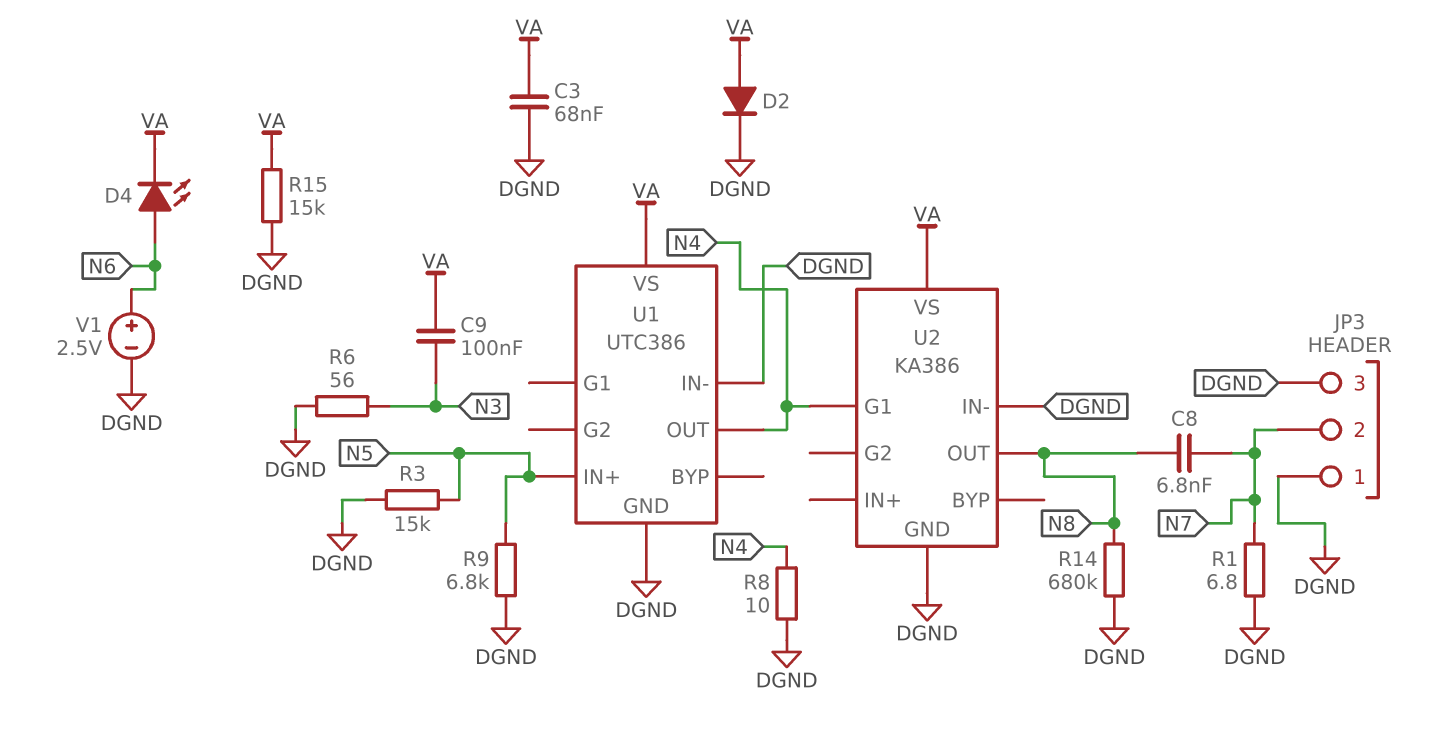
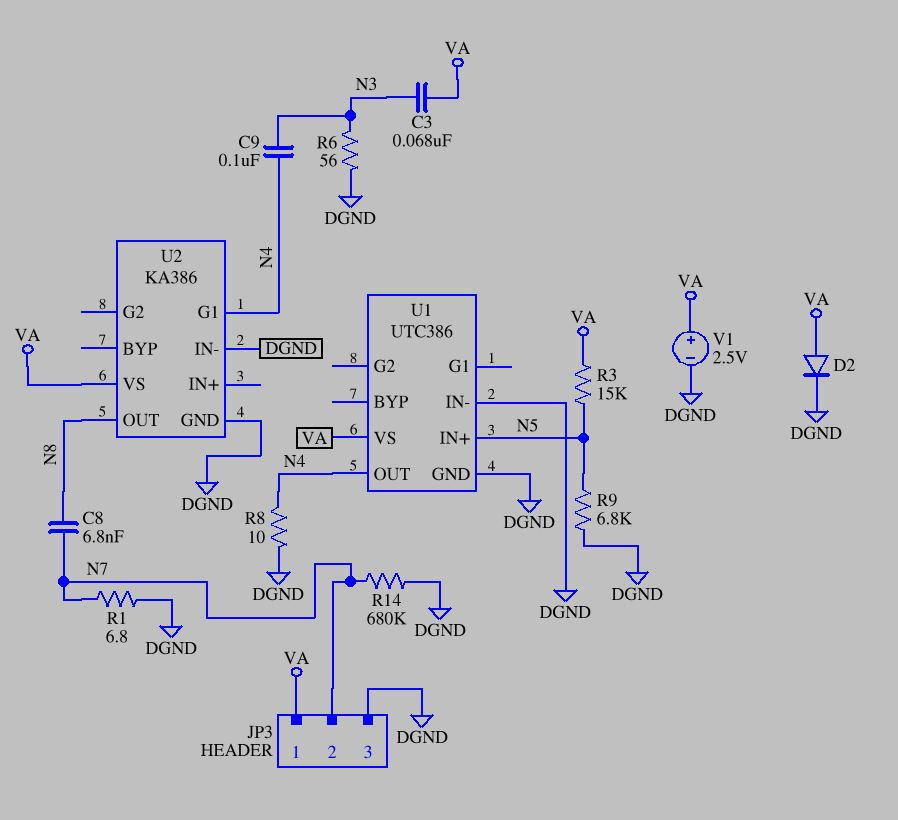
C3: 68nF (DGND, VA) -> 68nF (N3, VA)
C9: 100nF (N3, VA) -> 100nF (N3, N4)
D4: LED (A N6, K VA) -> none
JP3 pin 1: DGND -> VA
R3: 15k (DGND, N5) -> 15k (N5, VA)
R14: 680k (DGND, N8) -> 680k (DGND, N7)
R15: 15k (DGND, VA) -> none
V1: 2.5V (plus N6, minus DGND) -> 2.5V (plus VA, minus DGND)

